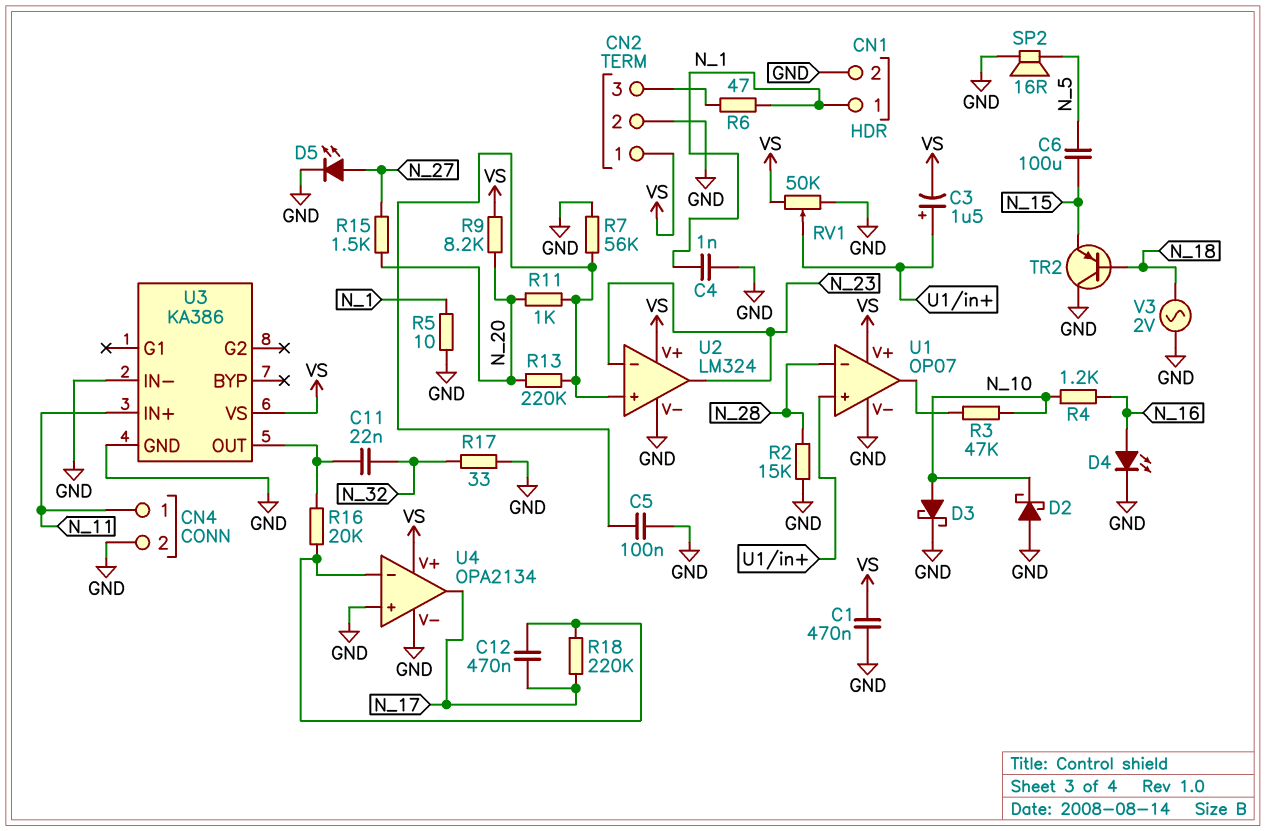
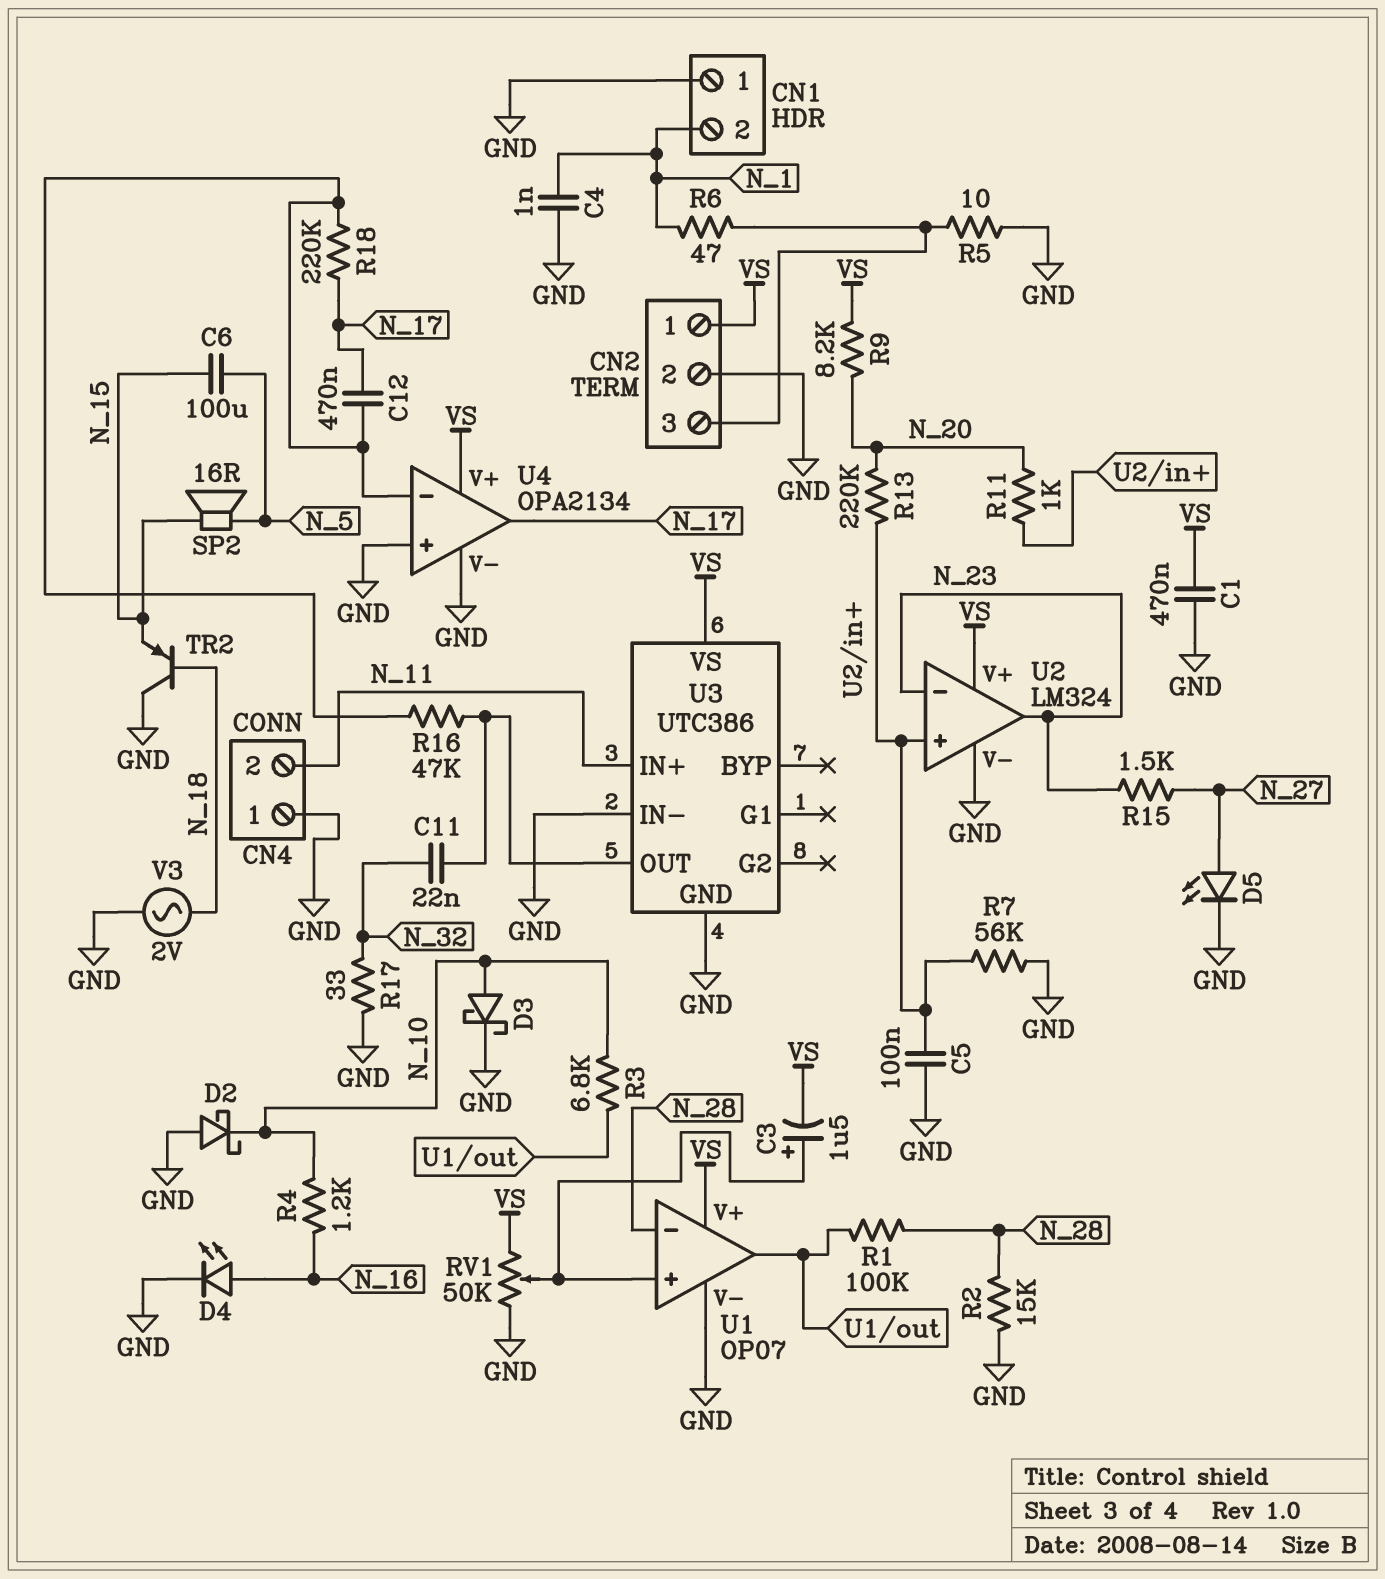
CN1 pin 1: N_1 -> GND
CN1 pin 2: GND -> N_1
CN4 pin 1: N_11 -> GND
CN4 pin 2: GND -> N_11
R1: none -> 100k (N_28, U1/out)
R3: 47k (N_10, U1/out) -> 6.8k (N_10, U1/out)
R5: 10 (GND, N_1) -> 10 (CN2/3, GND)
R15: 1.5k (N_20, N_27) -> 1.5k (N_23, N_27)
R16: 20k (U3/OUT, U4/in-) -> 47k (U3/OUT, U4/in-)
SP2: speaker 16R (GND, N_5) -> speaker 16R (N_5, N_15)
U3: KA386 -> UTC386

